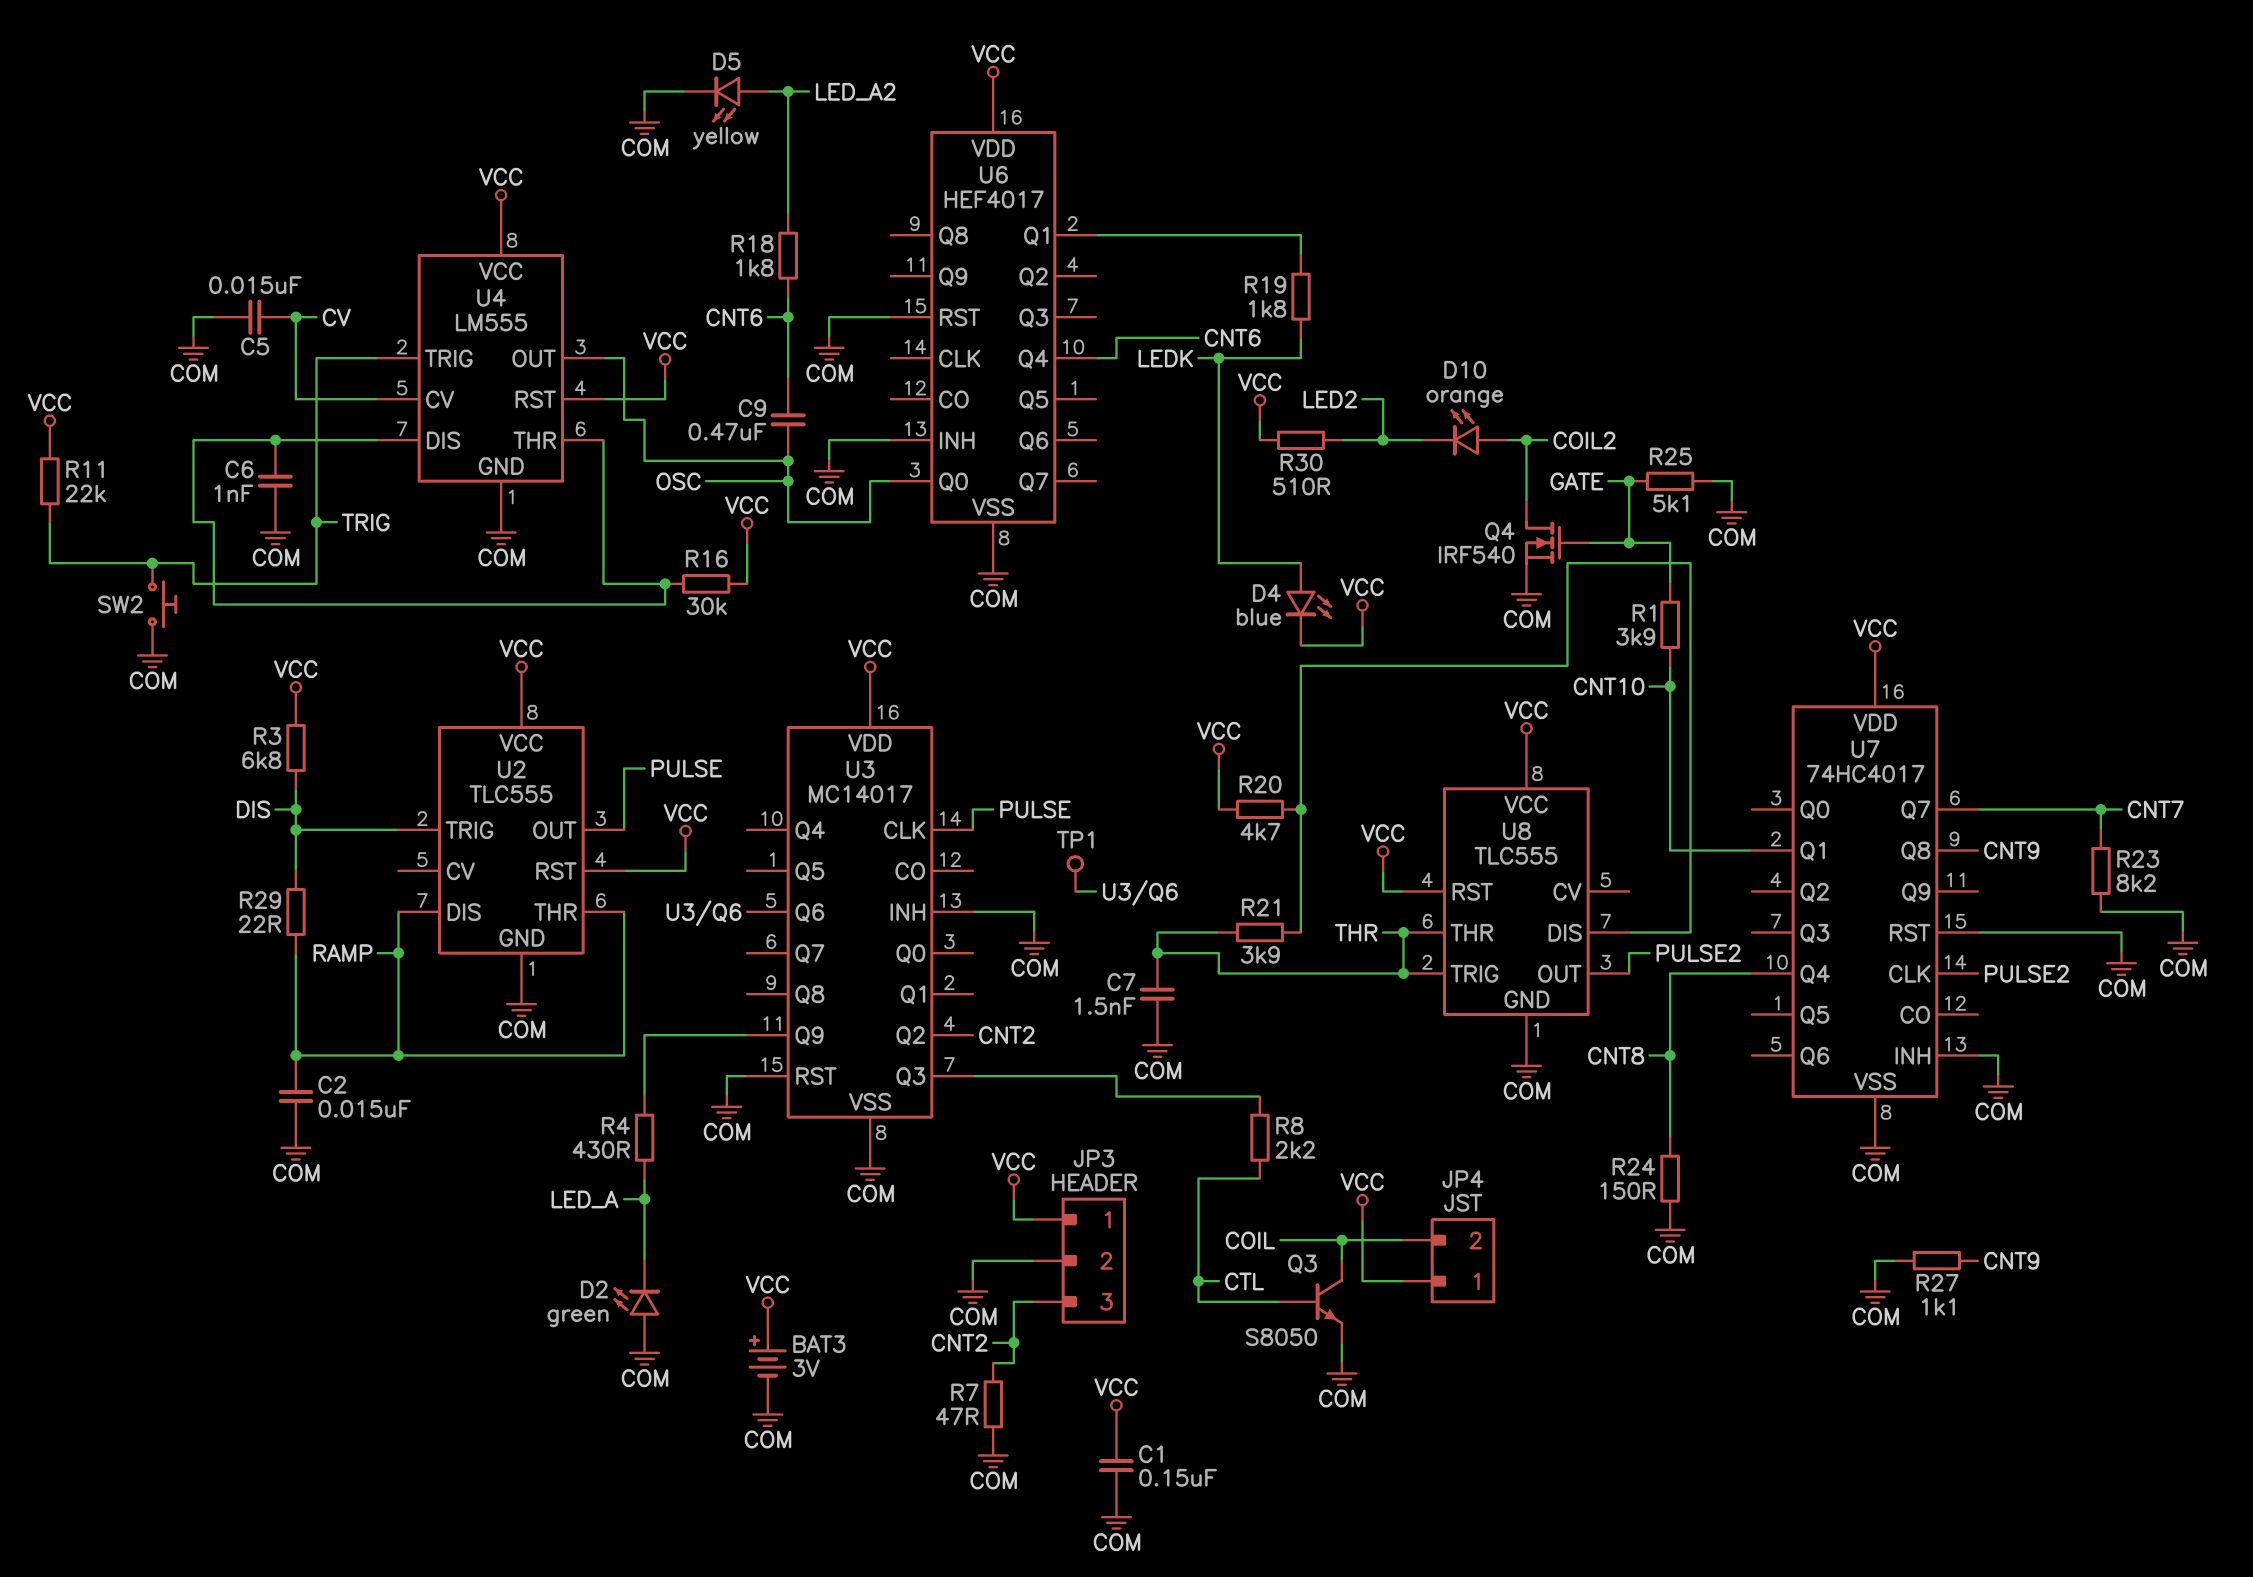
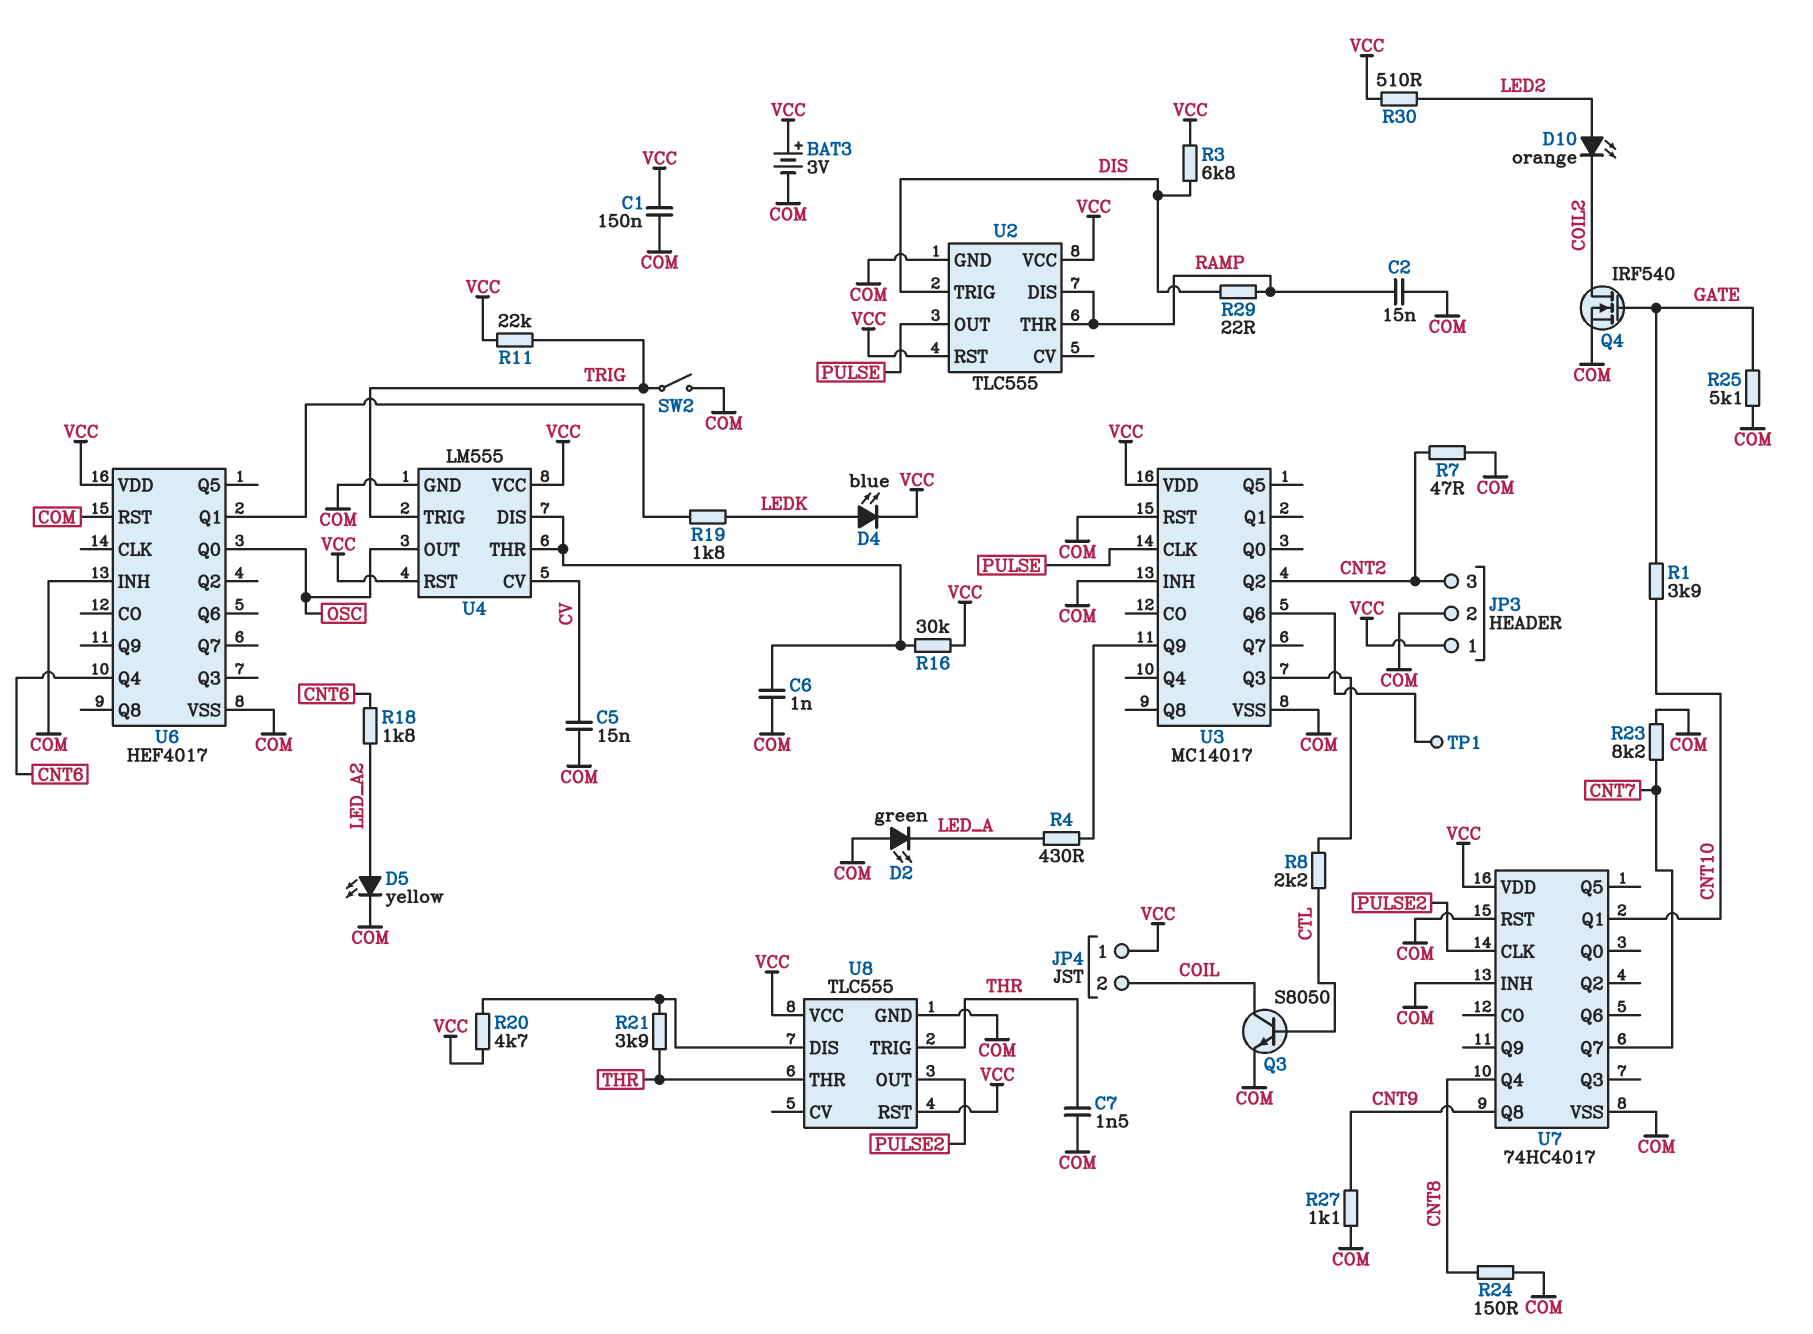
C9: 470nF (CNT6, OSC) -> none
D10: LED orange (A COIL2, K LED2) -> LED orange (A LED2, K COIL2)
SW2: button (COM, TRIG) -> switch (COM, TRIG)

